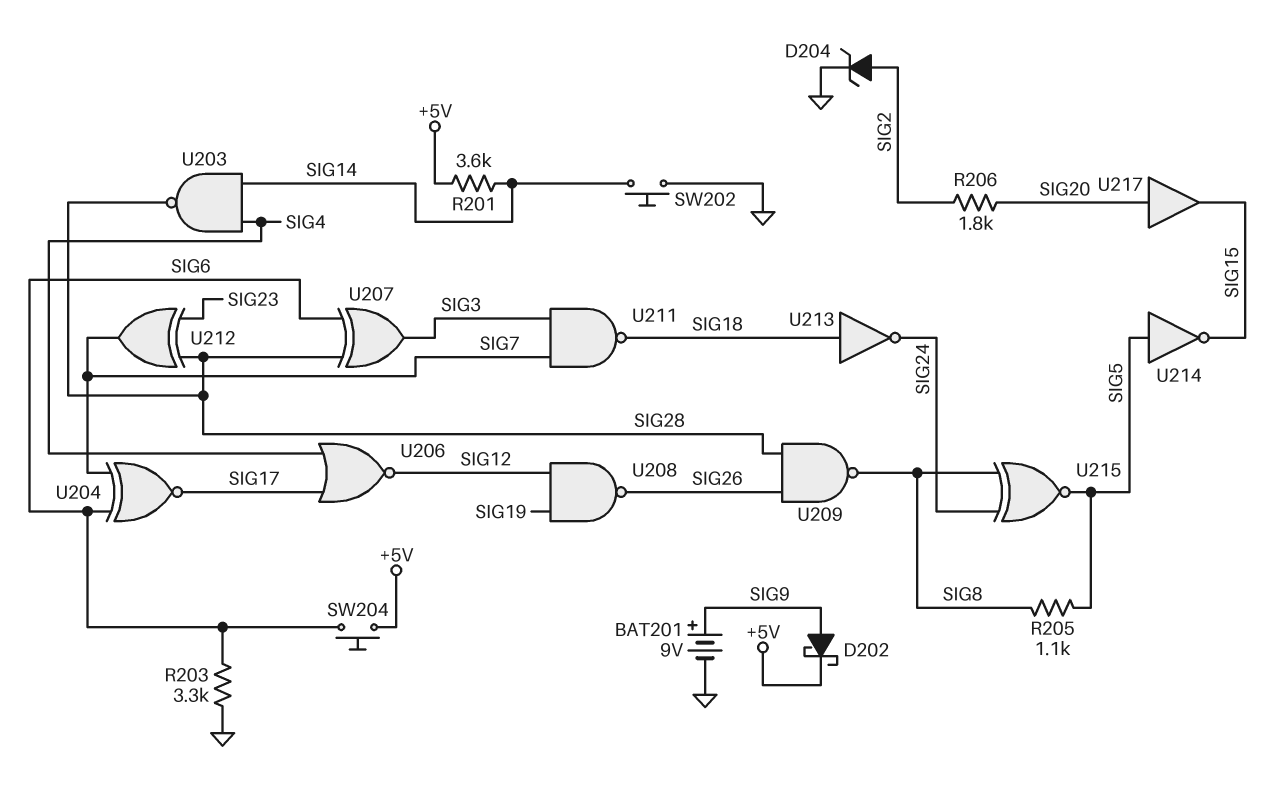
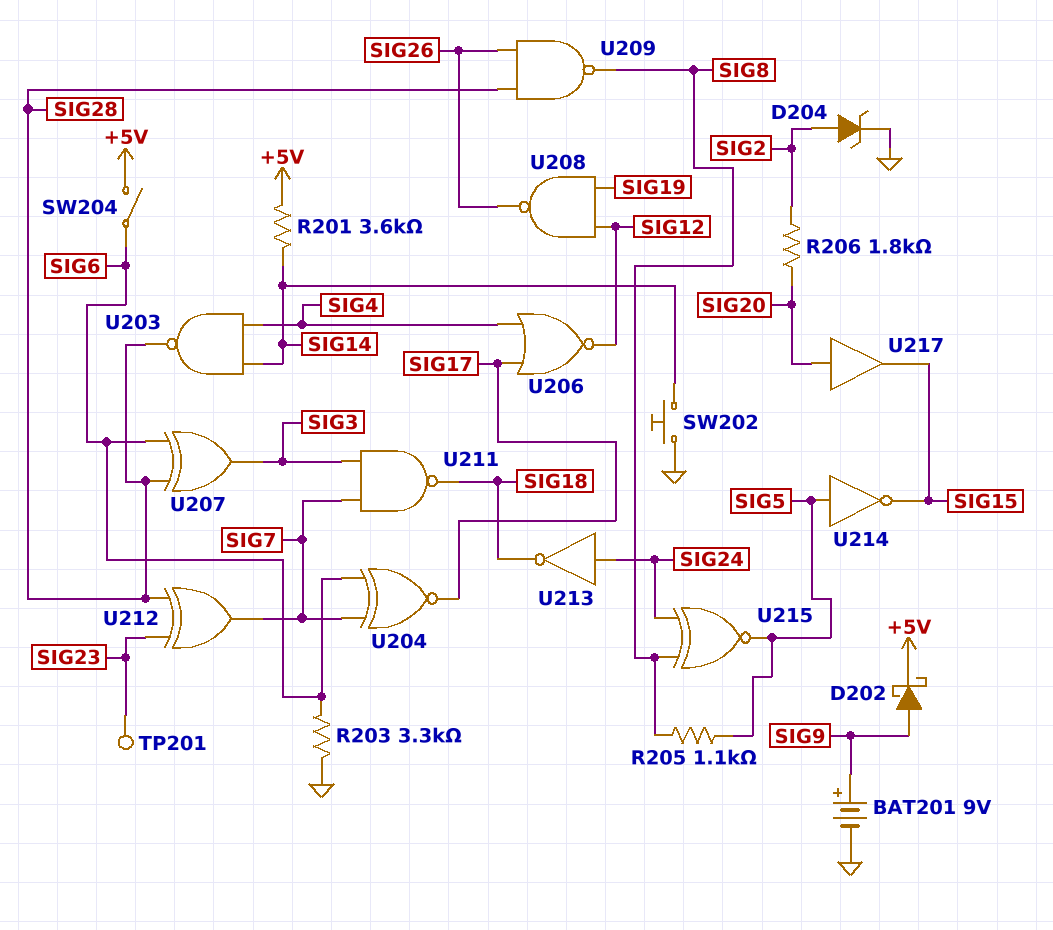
SW204: button (+5V, SIG6) -> switch (+5V, SIG6)
TP201: none -> test point (SIG23)
U213: NOT (in SIG18, out SIG24) -> NOT (in SIG24, out SIG18)

